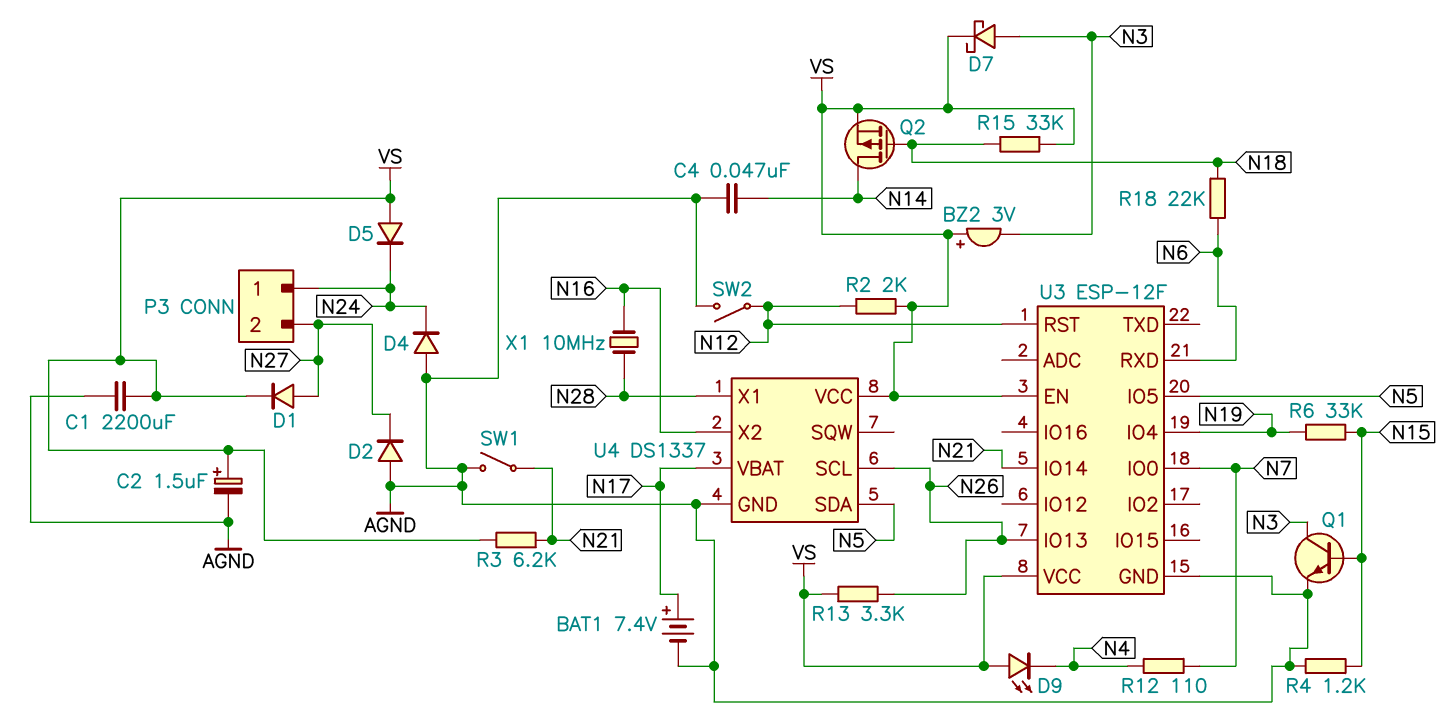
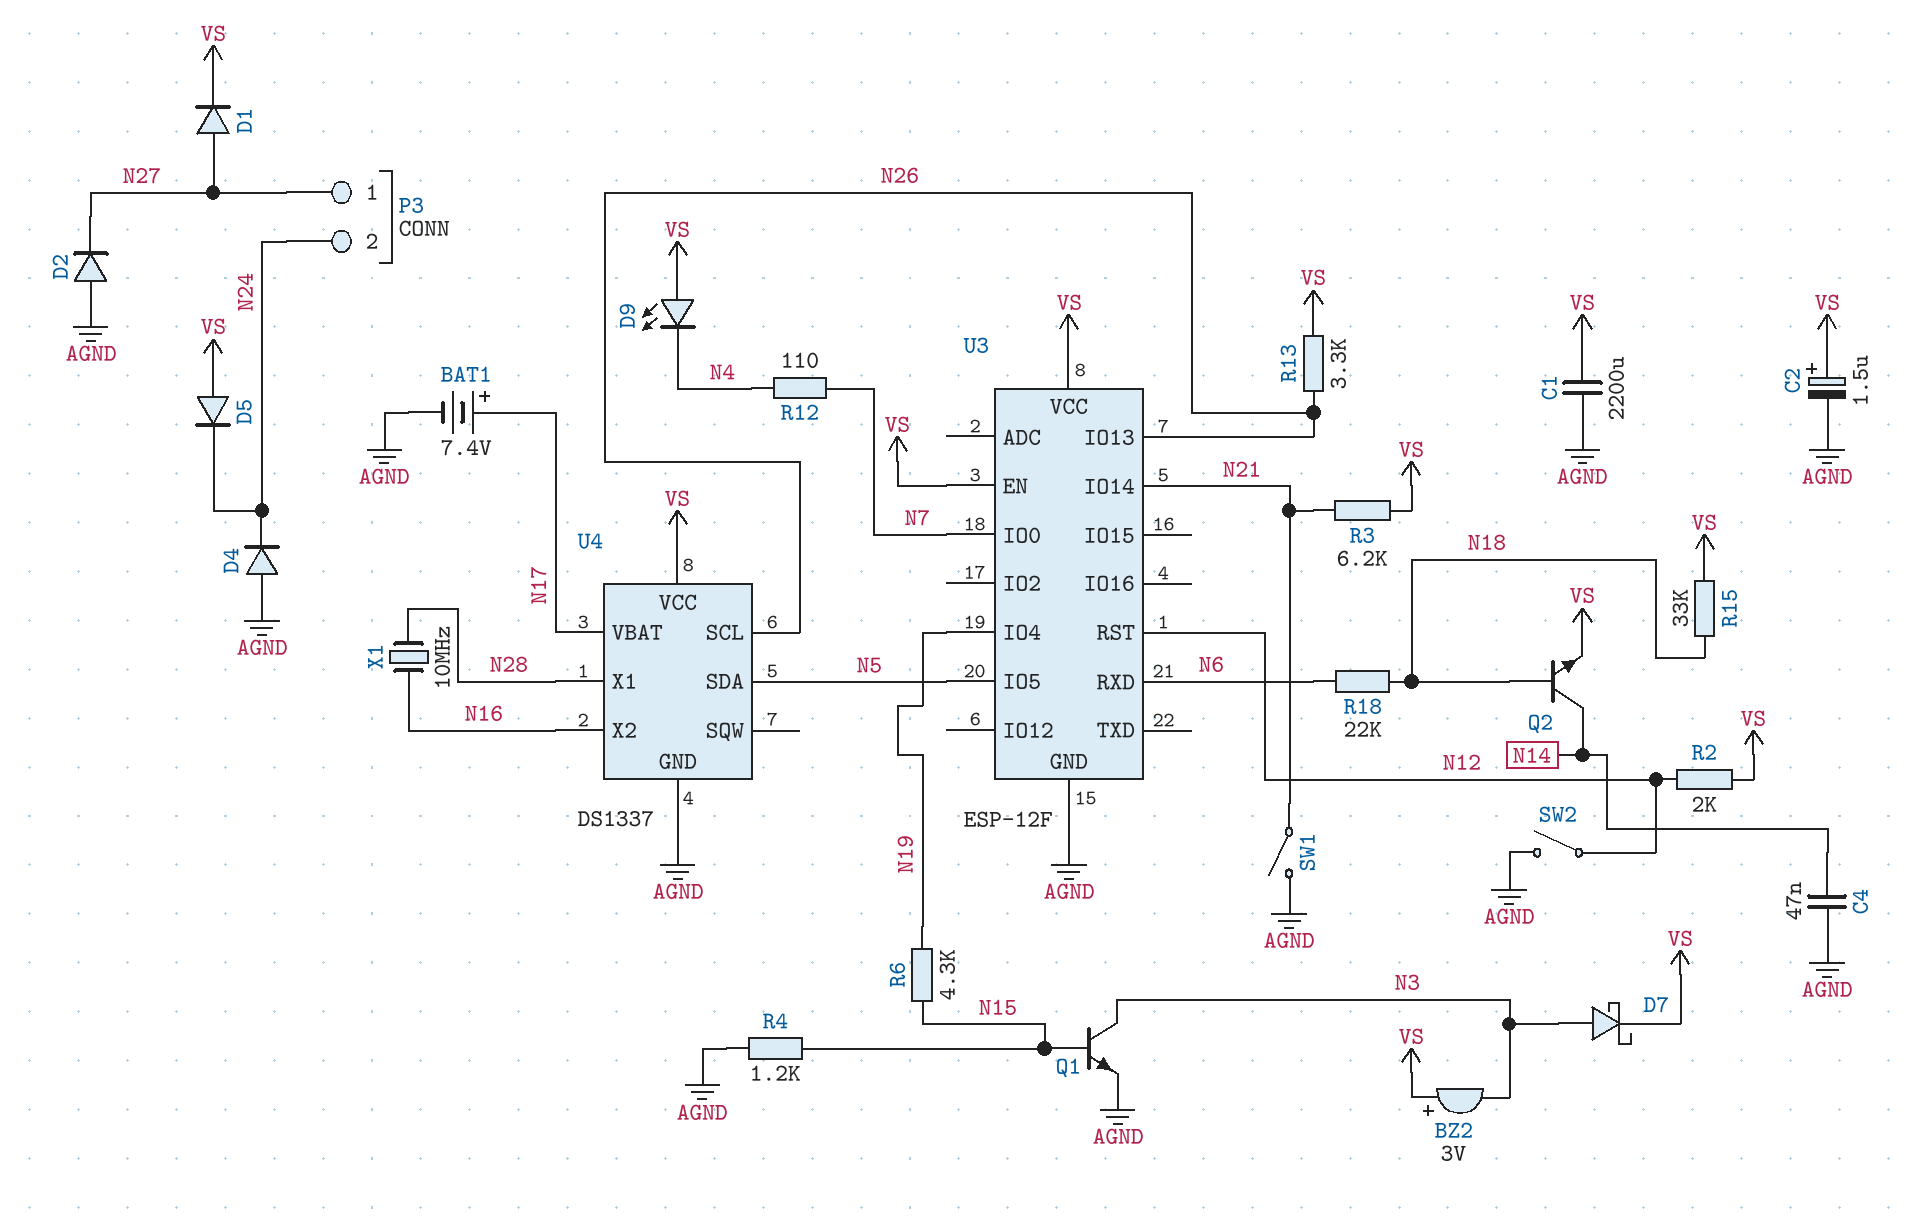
P3 pin 1: N24 -> N27
P3 pin 2: N27 -> N24
Q2: PMOS (G N18, D N14, S VS) -> NPN (B N18, C N14, E VS)
R6: 33k (N15, N19) -> 4.3k (N15, N19)

